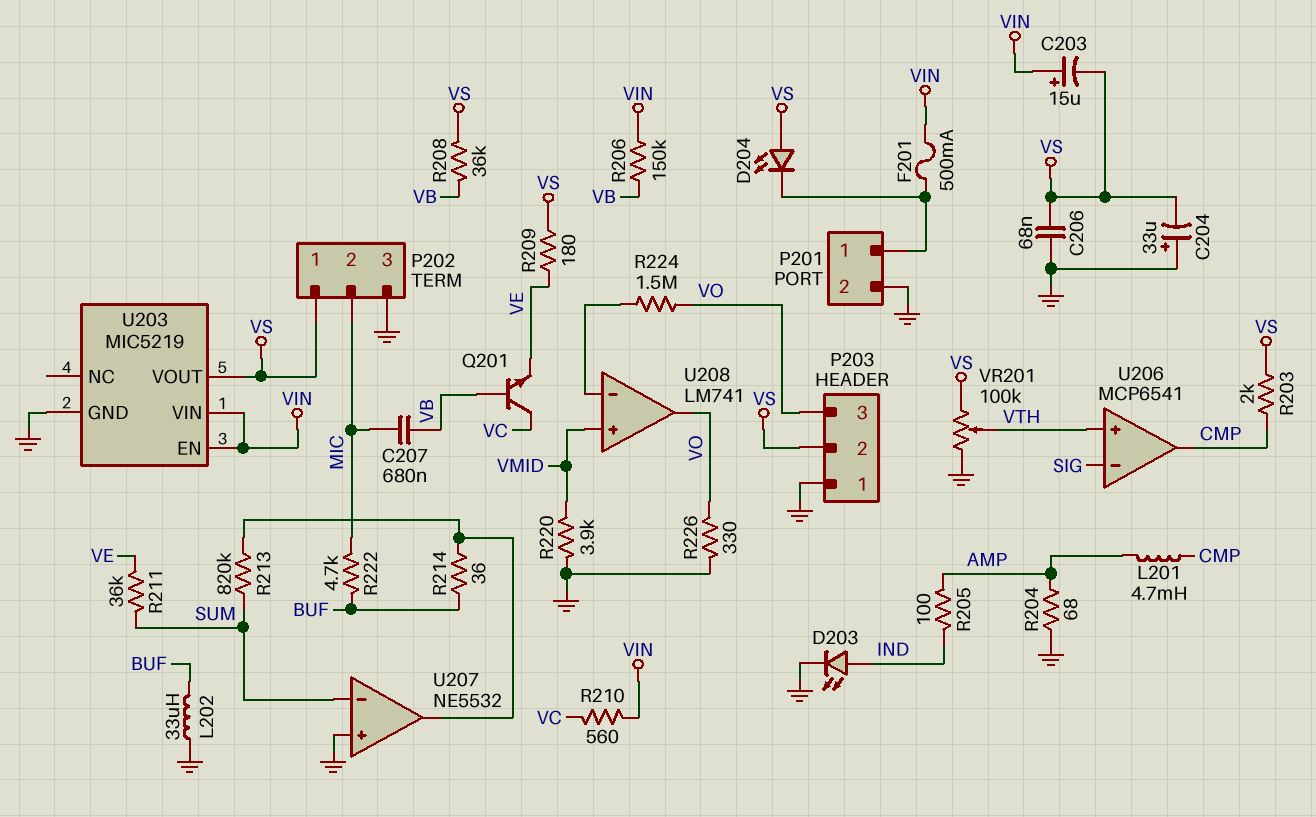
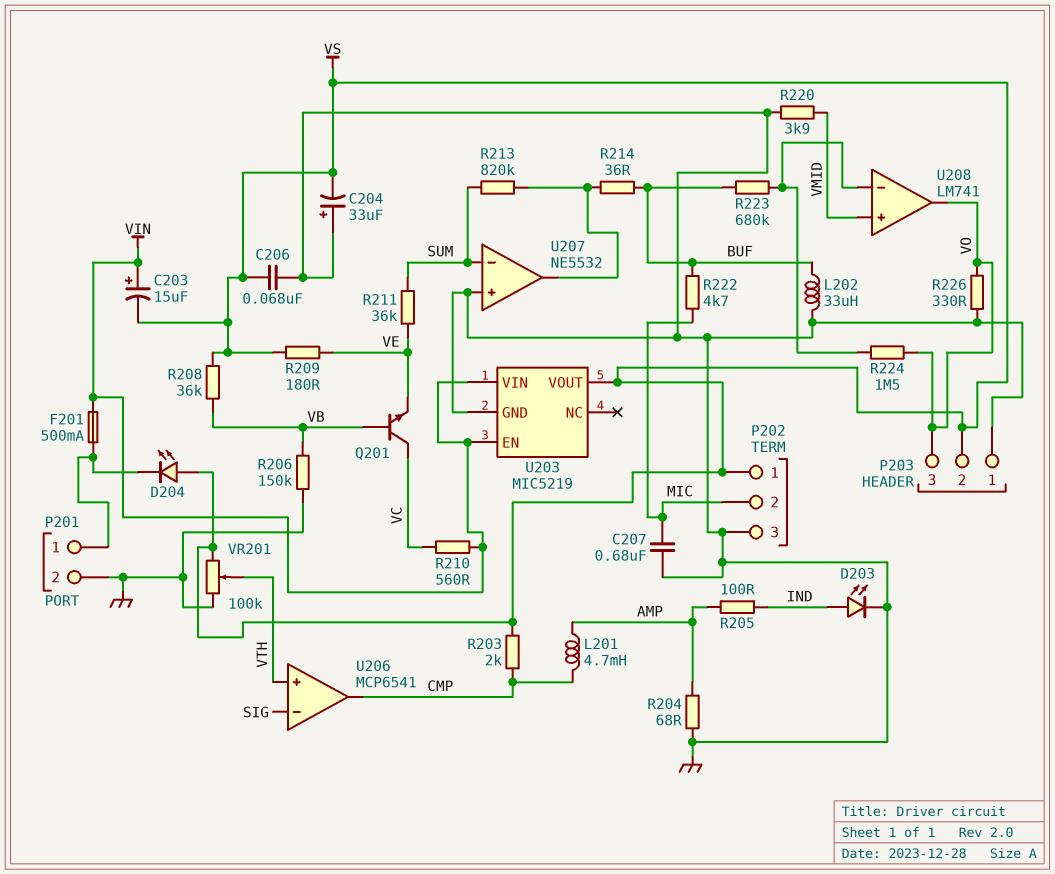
C207: 680nF (MIC, VB) -> 680nF (GND, MIC)
R206: 150k (VB, VIN) -> 150k (GND, VB)
R223: none -> 680k (BUF, U208/in-)

